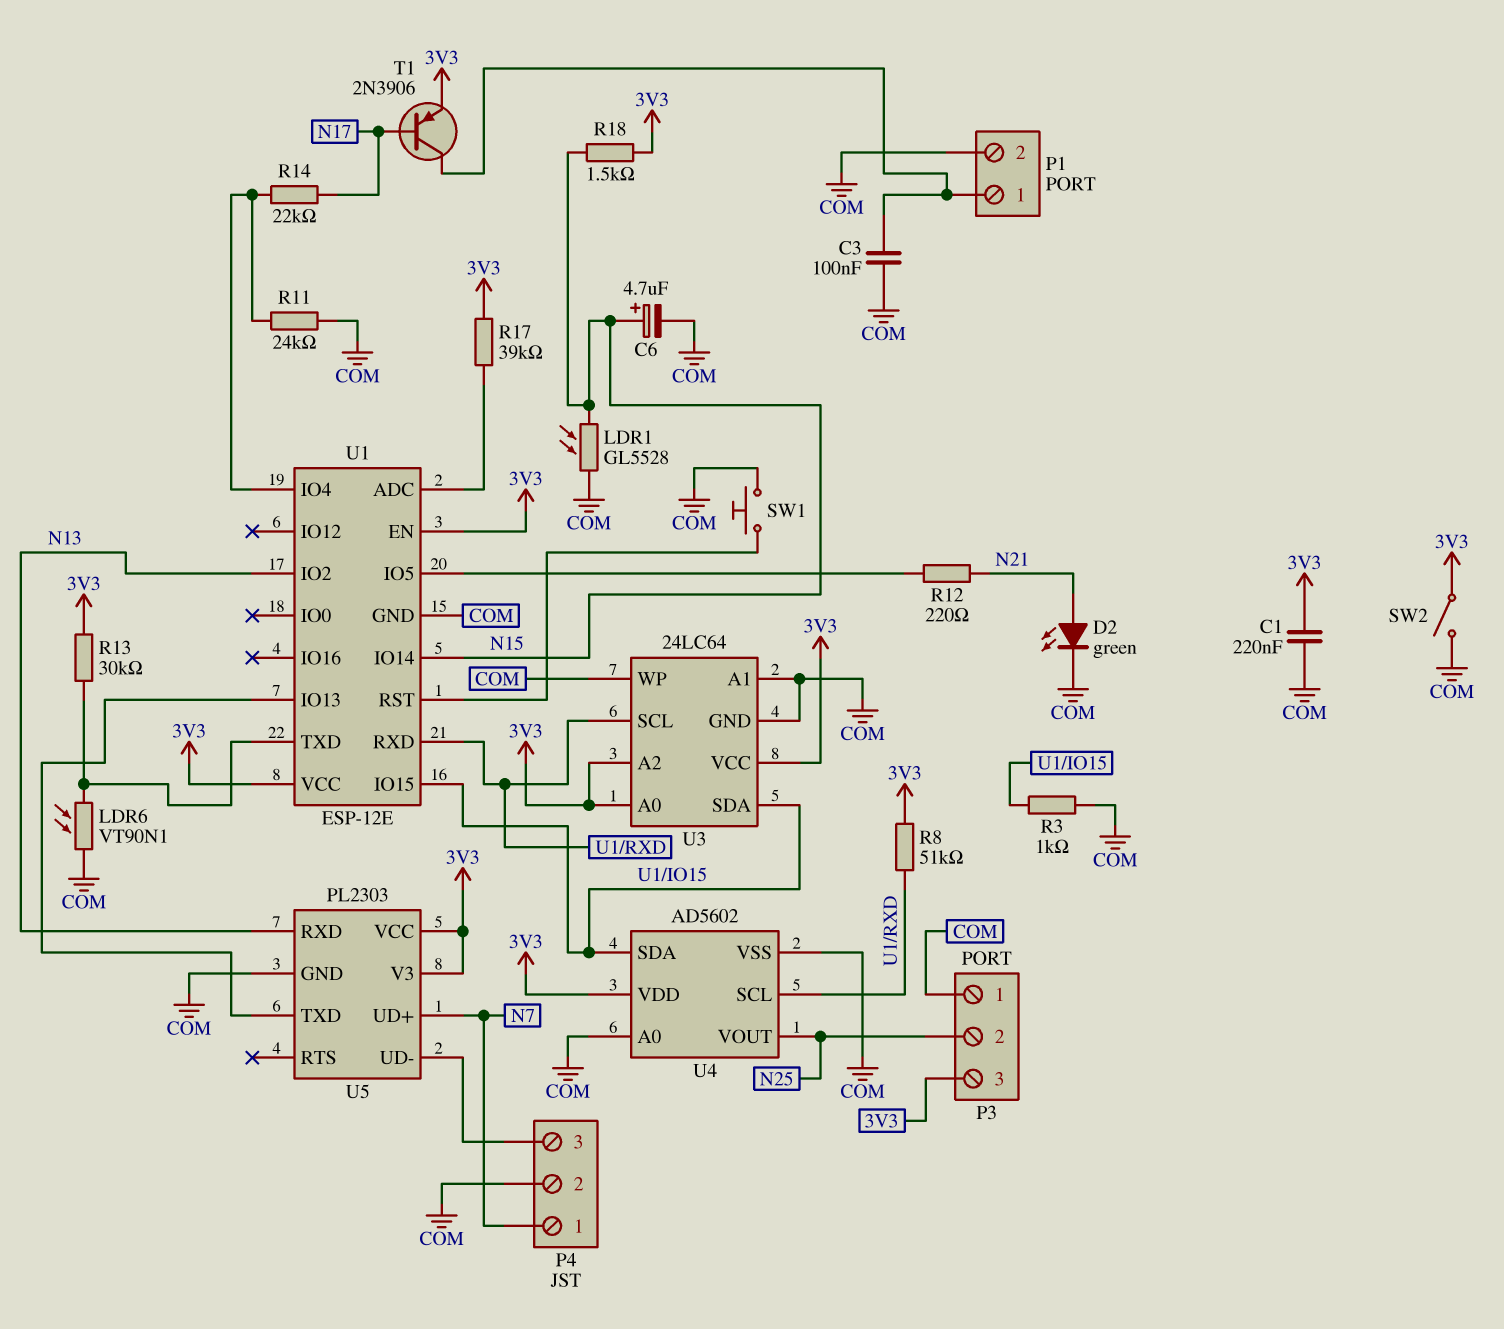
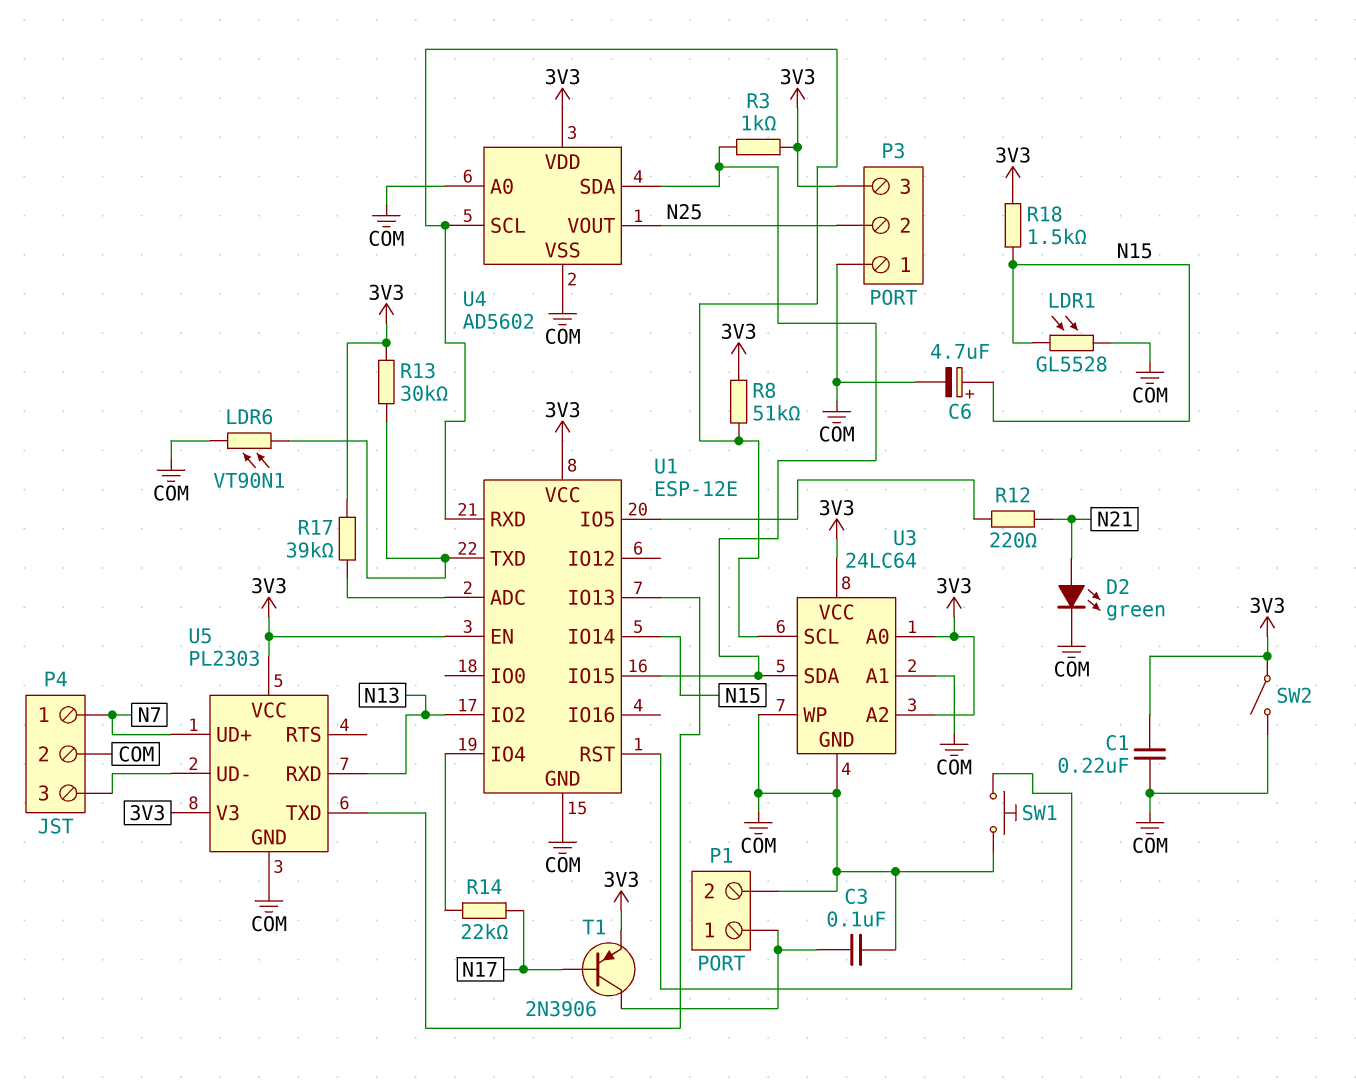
R3: 1k (COM, U1/IO15) -> 1k (3V3, U1/IO15)
R11: 24k (COM, U1/IO4) -> none

